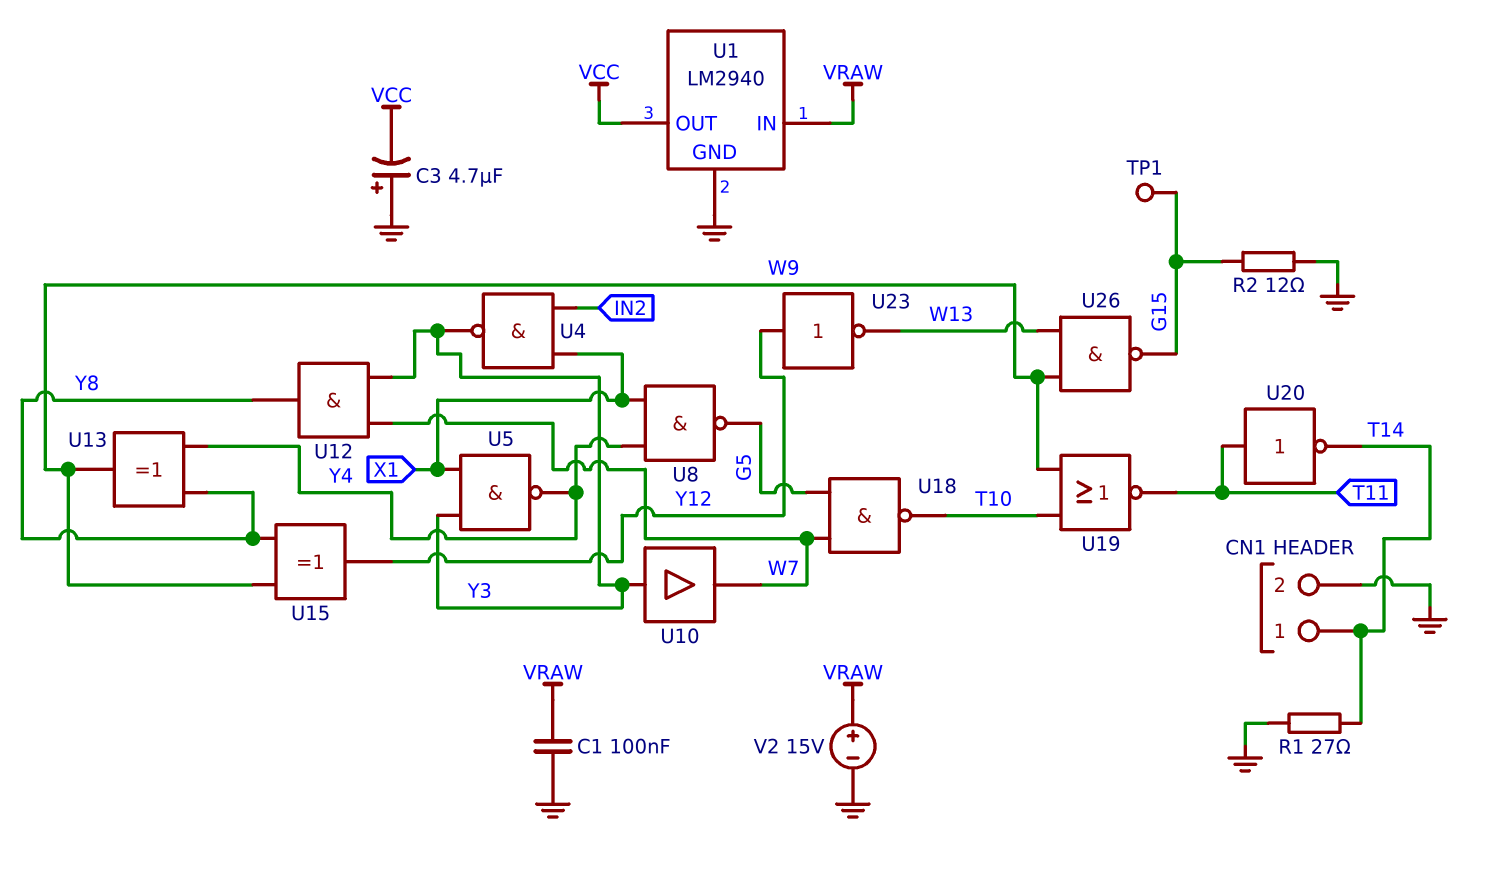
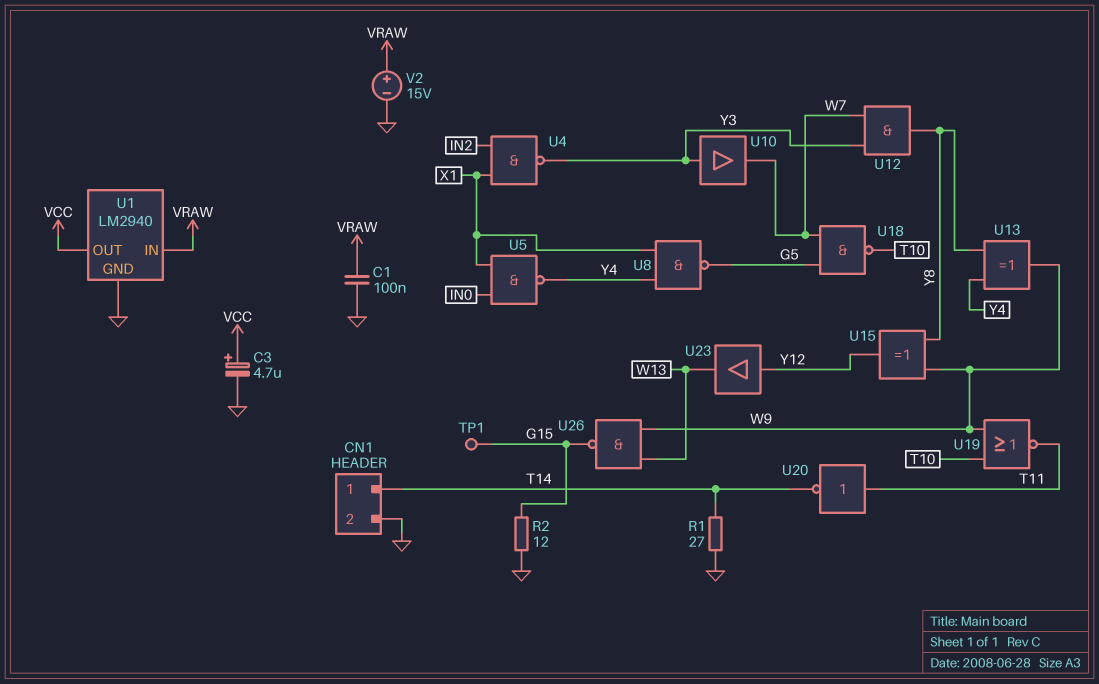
C3: 4.7uF (plus GND, minus VCC) -> 4.7uF (plus VCC, minus GND)
U5: NAND (in X1, in Y3, out Y4) -> NAND (in IN0, in X1, out Y4)
U23: NOT (in Y12, out W13) -> buffer (in Y12, out W13)

